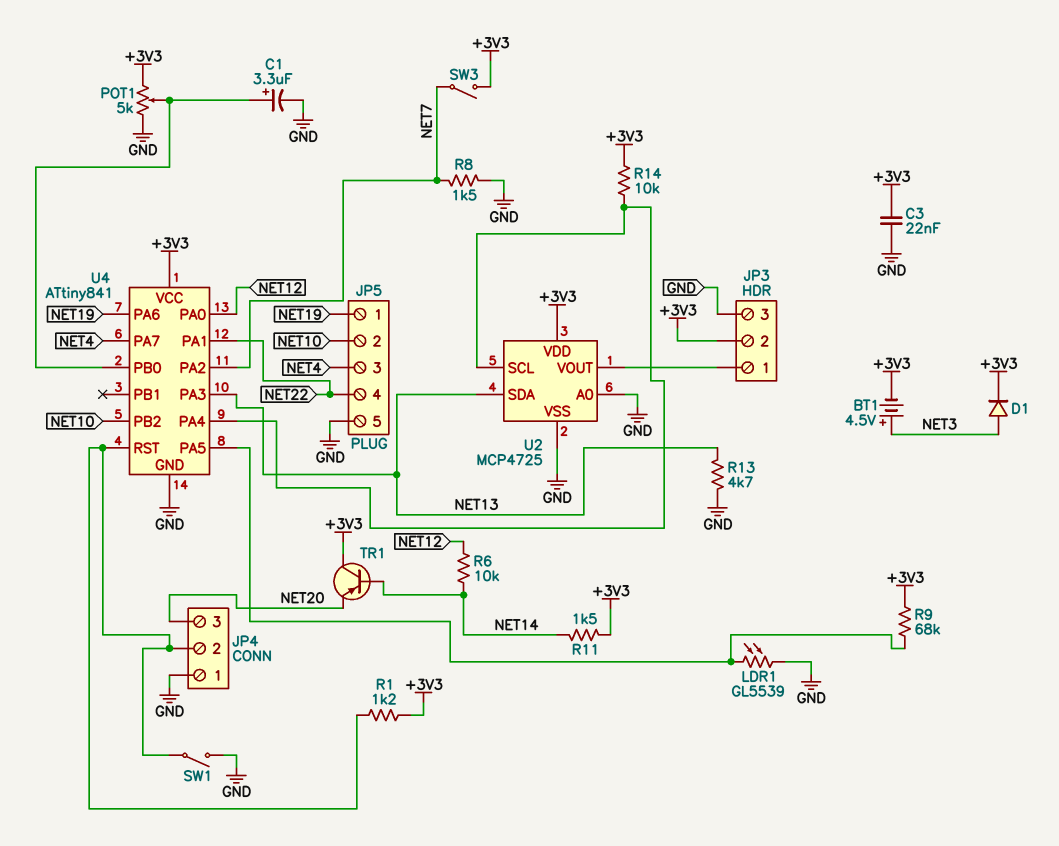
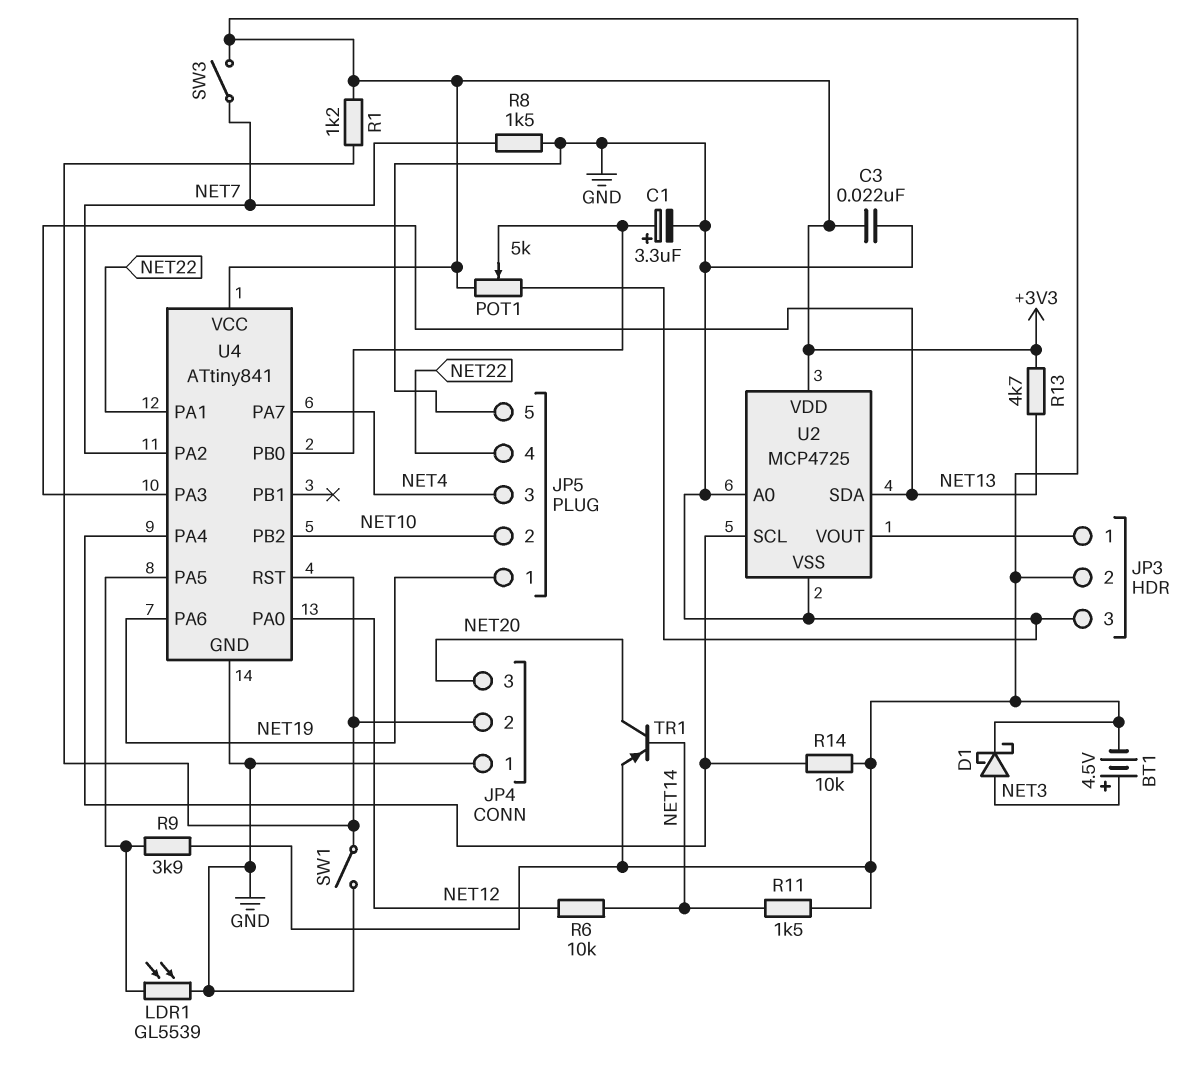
D1: diode (A NET3, K +3V3) -> schottky (A NET3, K +3V3)
R9: 68k (+3V3, U4/PA5) -> 3.9k (+3V3, U4/PA5)
R13: 4.7k (GND, NET13) -> 4.7k (+3V3, NET13)
TR1: PNP (B NET14, C +3V3, E NET20) -> PNP (B NET14, C NET20, E +3V3)

